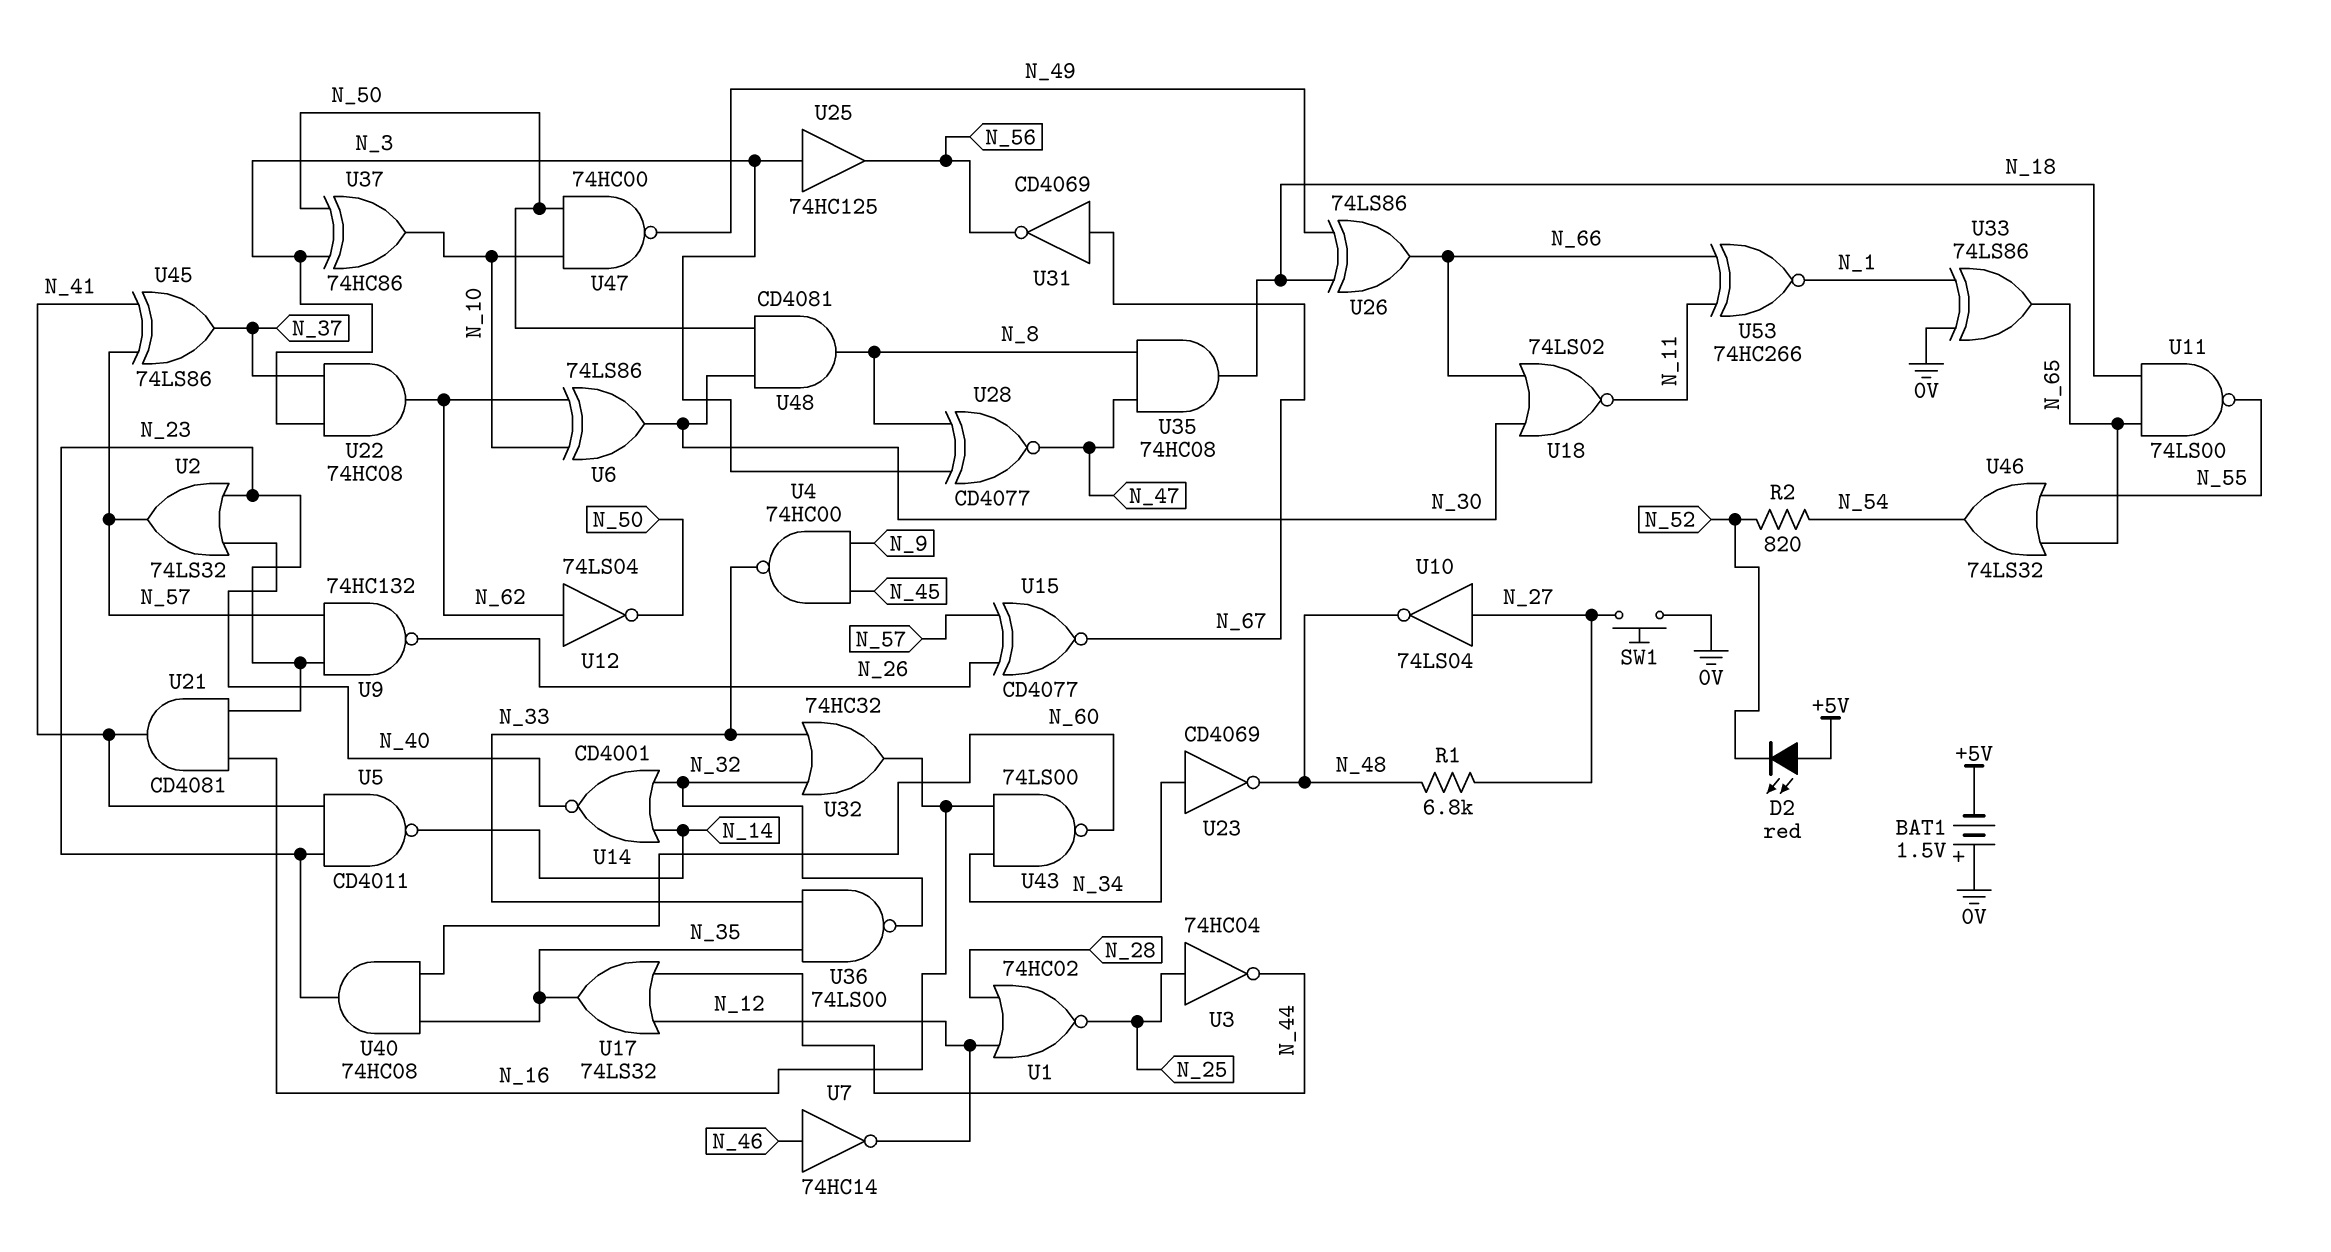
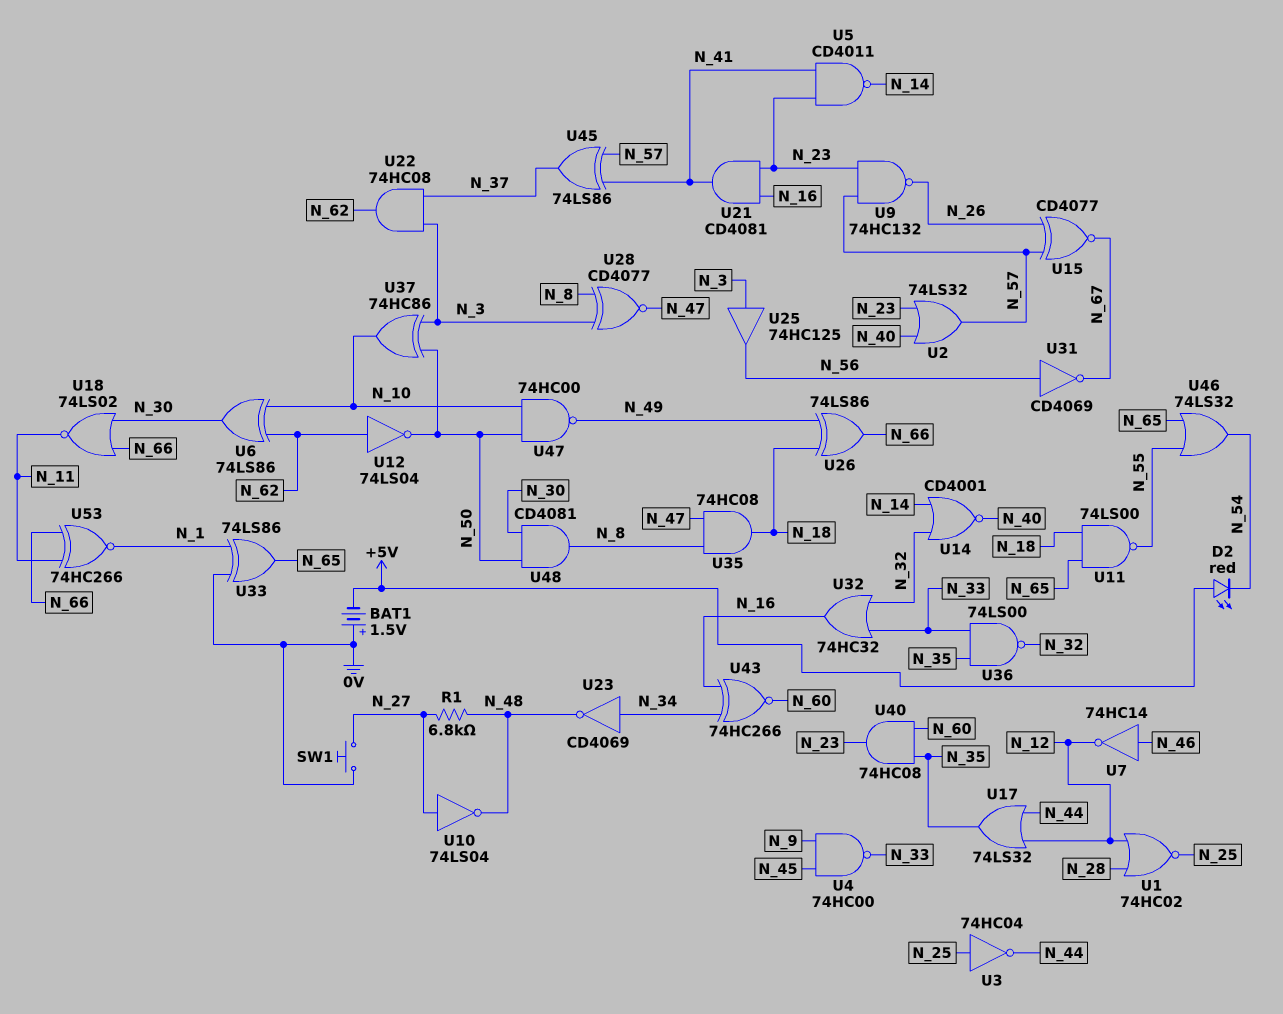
D2: LED red (A +5V, K N_52) -> LED red (A +5V, K N_54)
R2: 820 (N_52, N_54) -> none
U31: NOT CD4069 (in N_67, out N_56) -> NOT CD4069 (in N_56, out N_67)
U43: NAND 74LS00 (in N_16, in N_34, out N_60) -> XNOR 74HC266 (in N_16, in N_34, out N_60)

